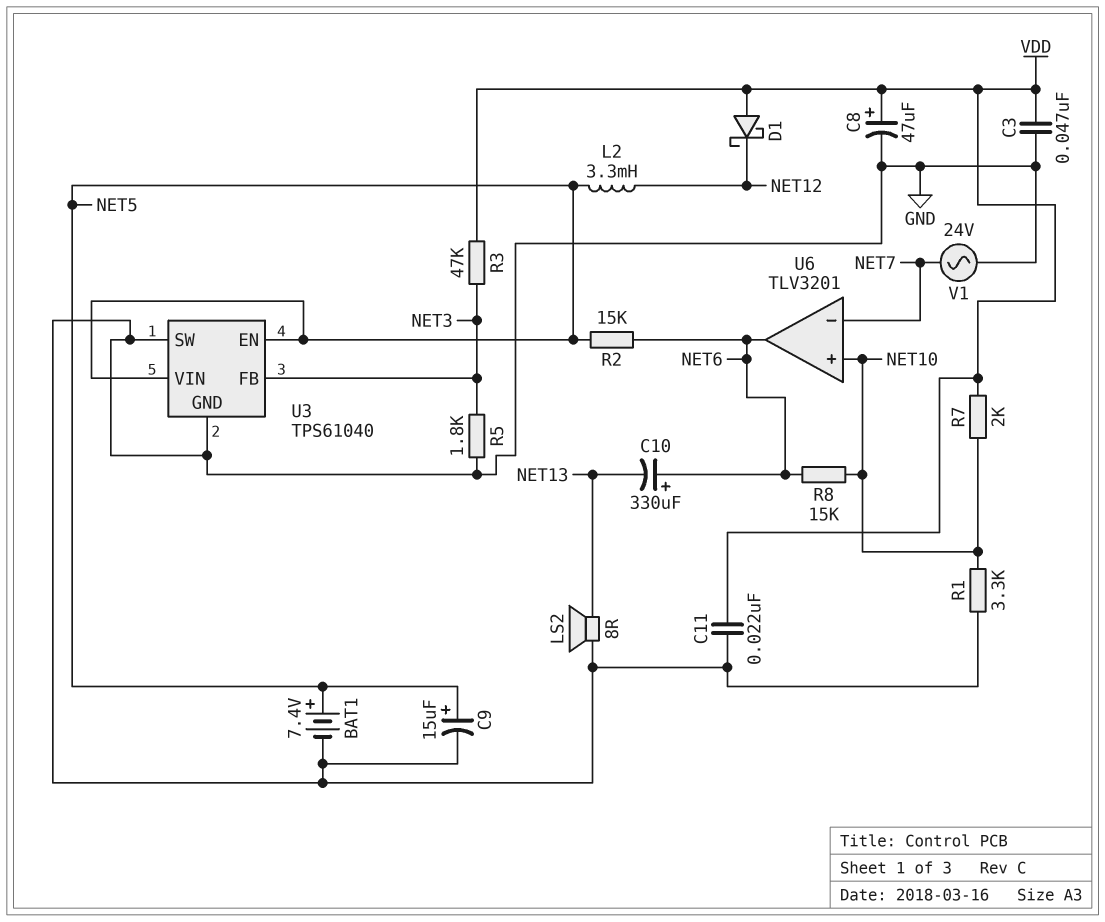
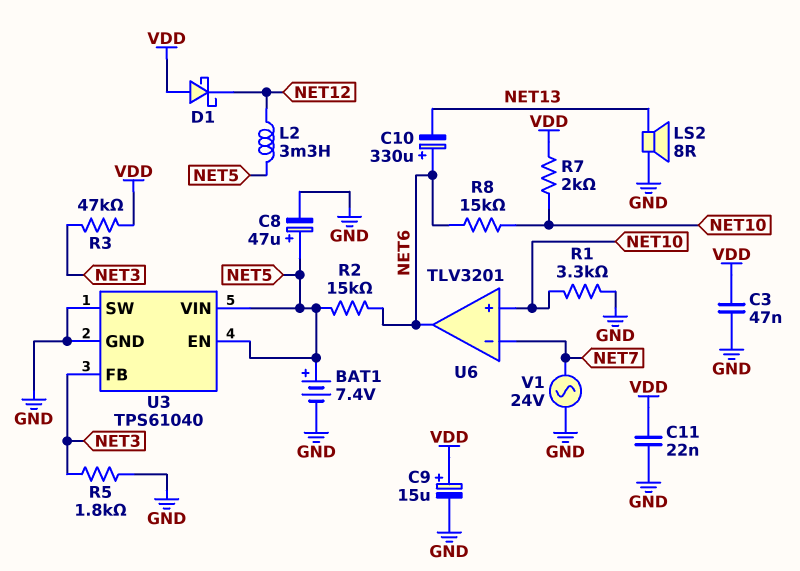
C8: 47uF (plus VDD, minus GND) -> 47uF (plus NET5, minus GND)
C9: 15uF (plus NET5, minus GND) -> 15uF (plus VDD, minus GND)

